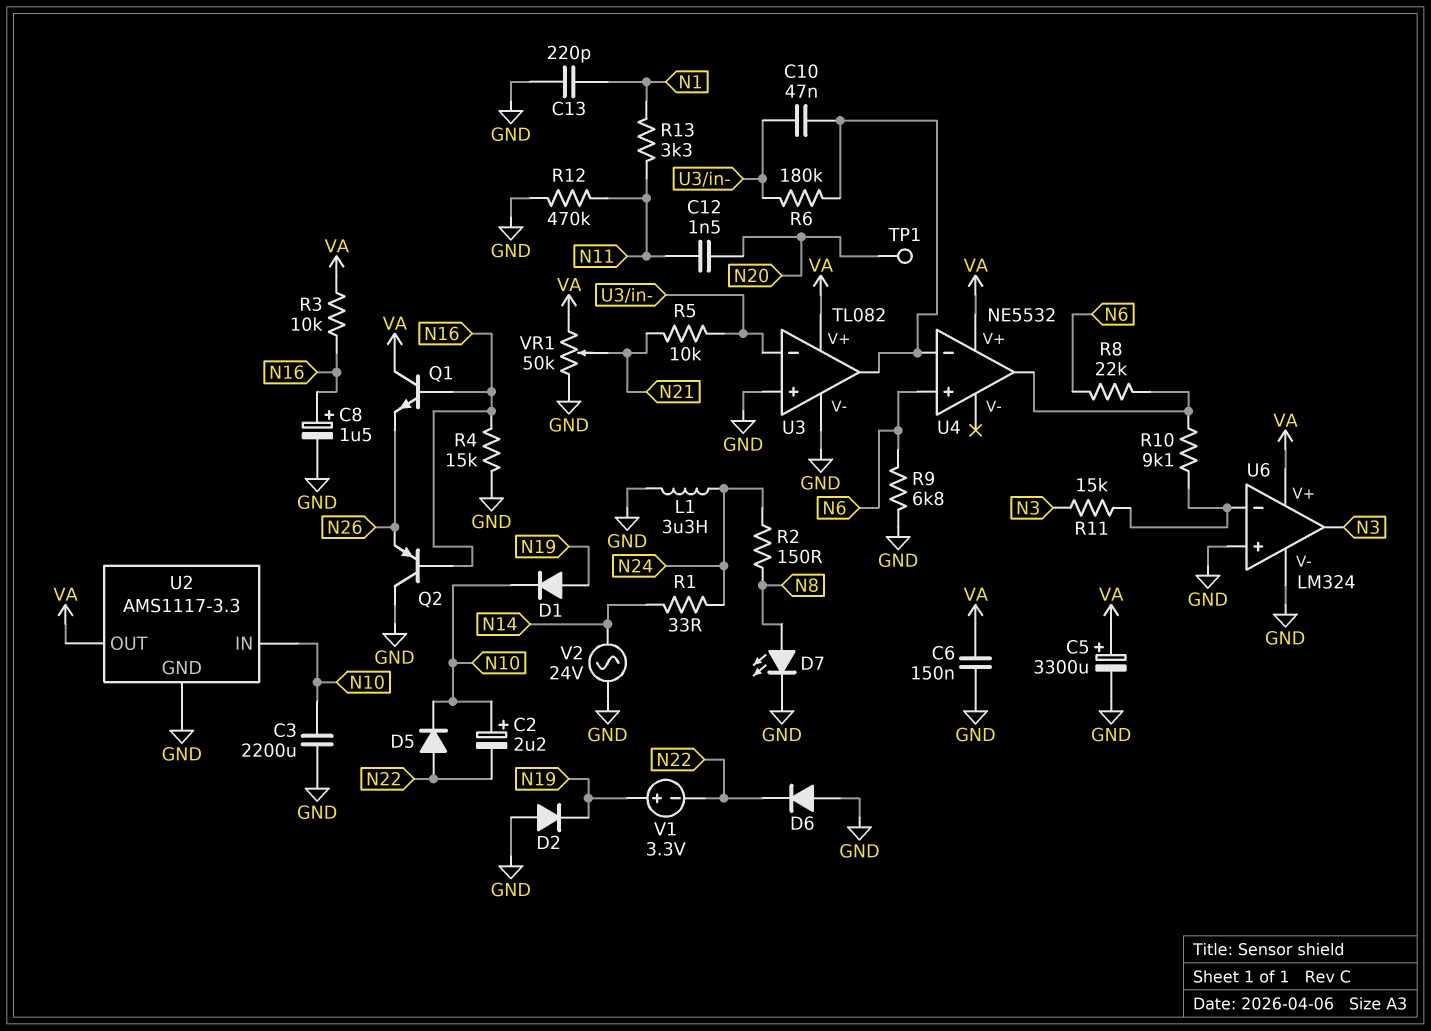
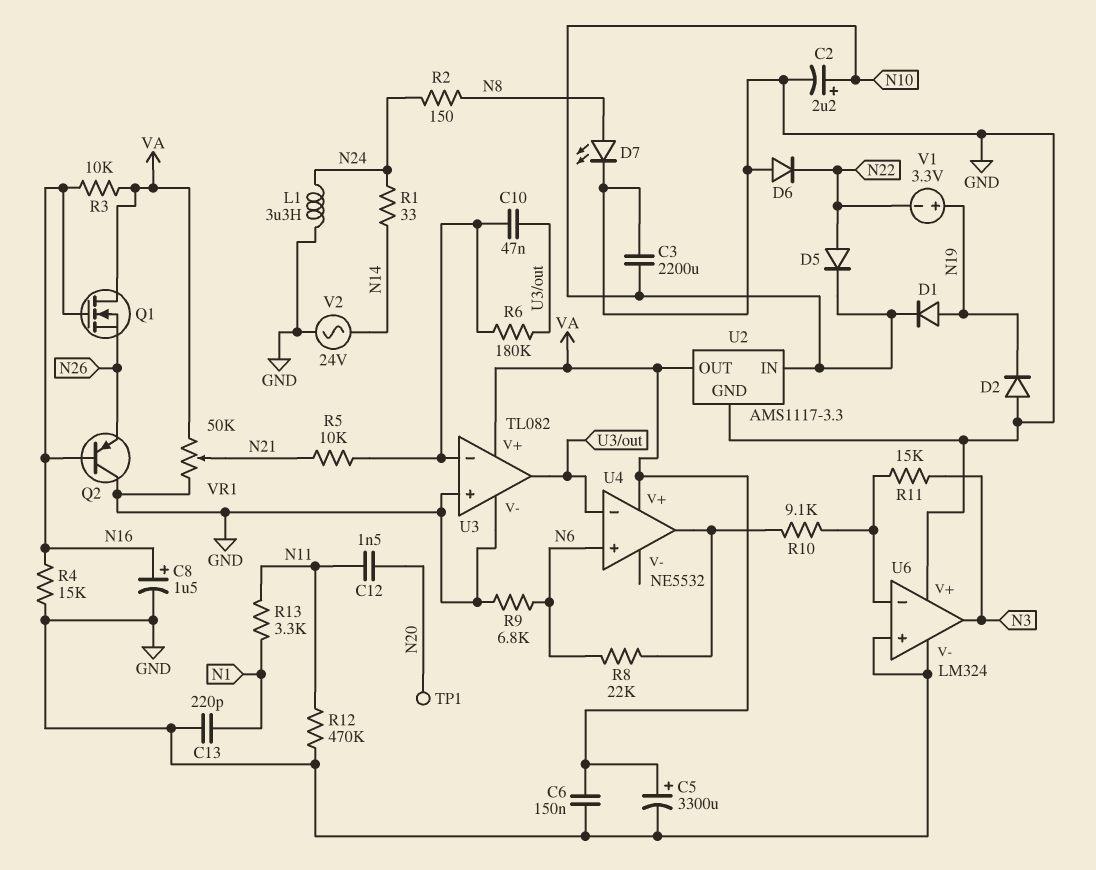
C2: 2.2uF (plus N10, minus N22) -> 2.2uF (plus N10, minus GND)
Q1: NPN (B N16, C VA, E N26) -> NMOS (G N16, D VA, S N26)
U6 pin V+: VA -> GND

